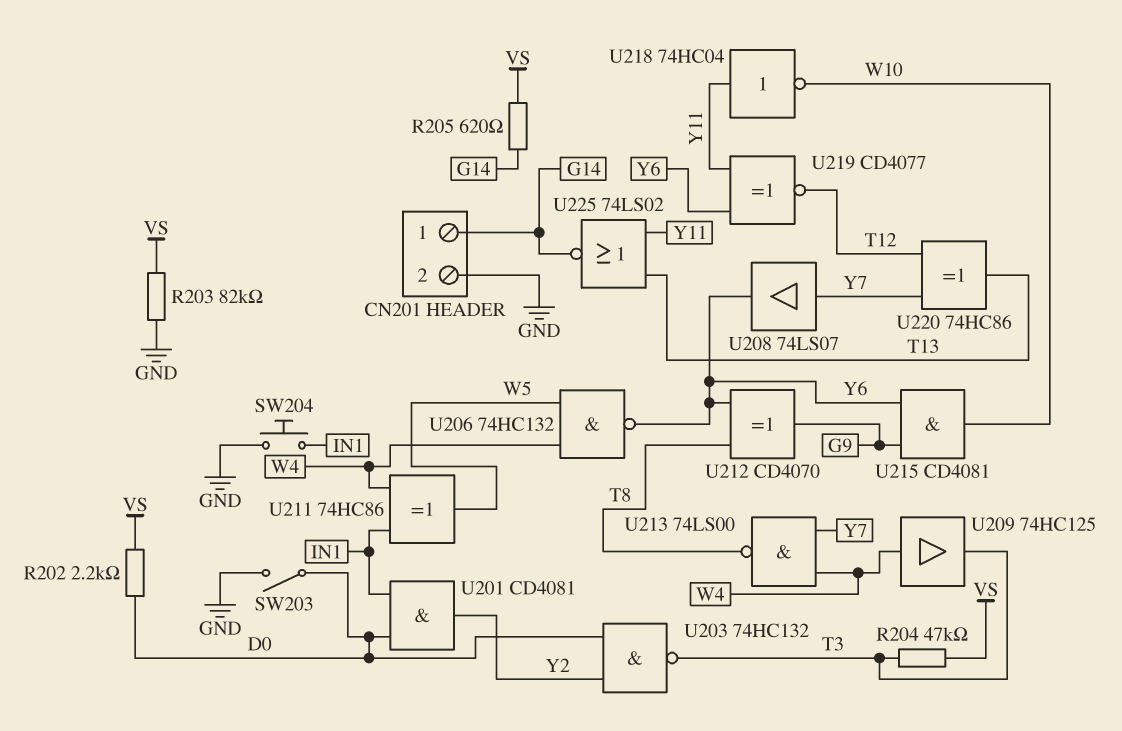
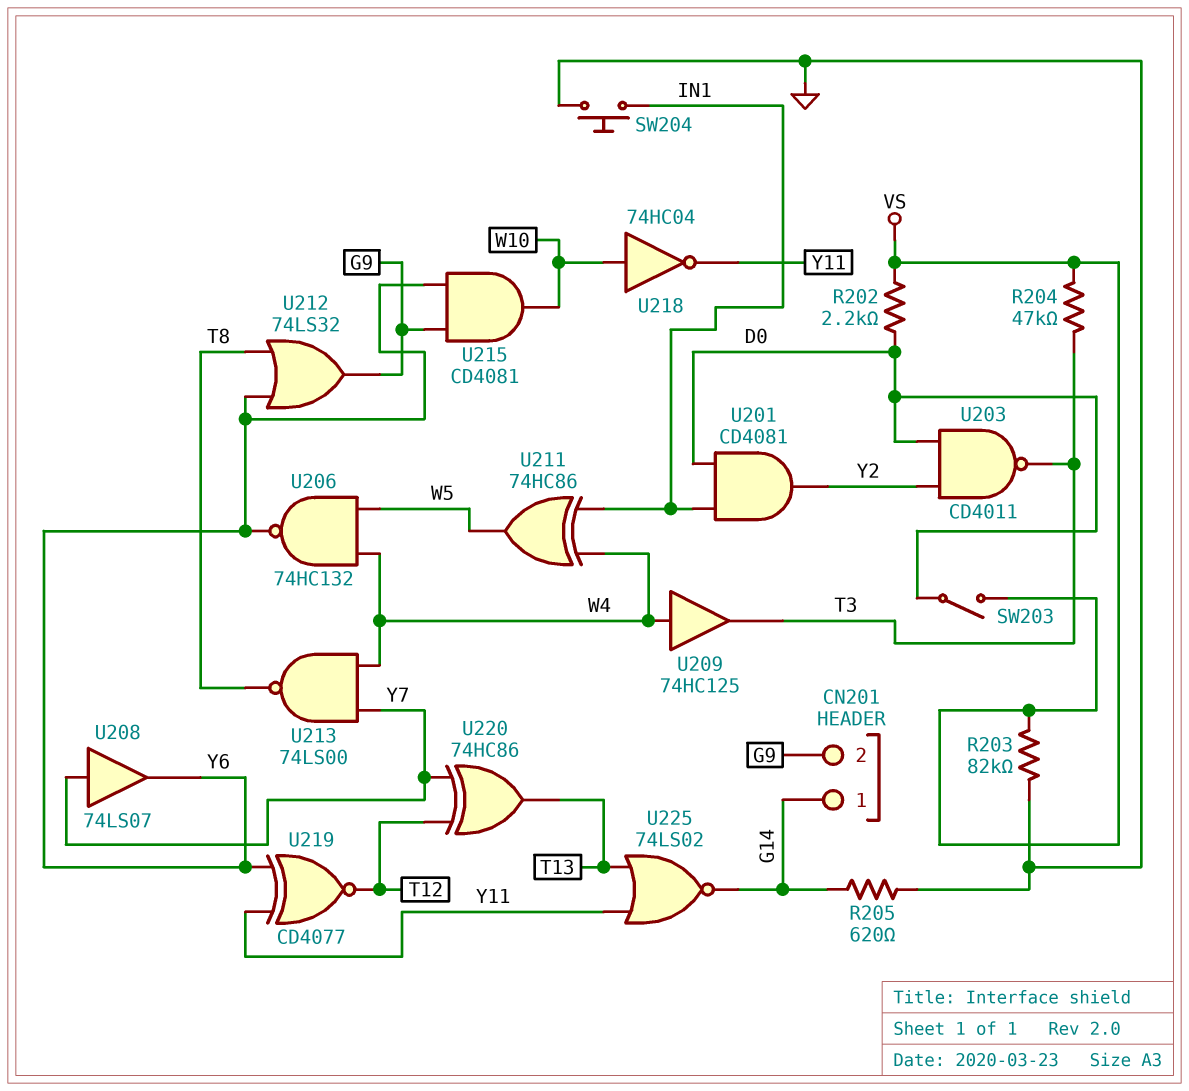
CN201 pin 2: GND -> G9
R205: 620 (G14, VS) -> 620 (G14, GND)
SW203: switch (D0, GND) -> switch (D0, VS)
U203: NAND 74HC132 (in D0, in Y2, out T3) -> NAND CD4011 (in D0, in Y2, out T3)
U212: XOR CD4070 (in T8, in Y6, out G9) -> OR 74LS32 (in T8, in Y6, out G9)
U218: NOT 74HC04 (in Y11, out W10) -> NOT 74HC04 (in W10, out Y11)

